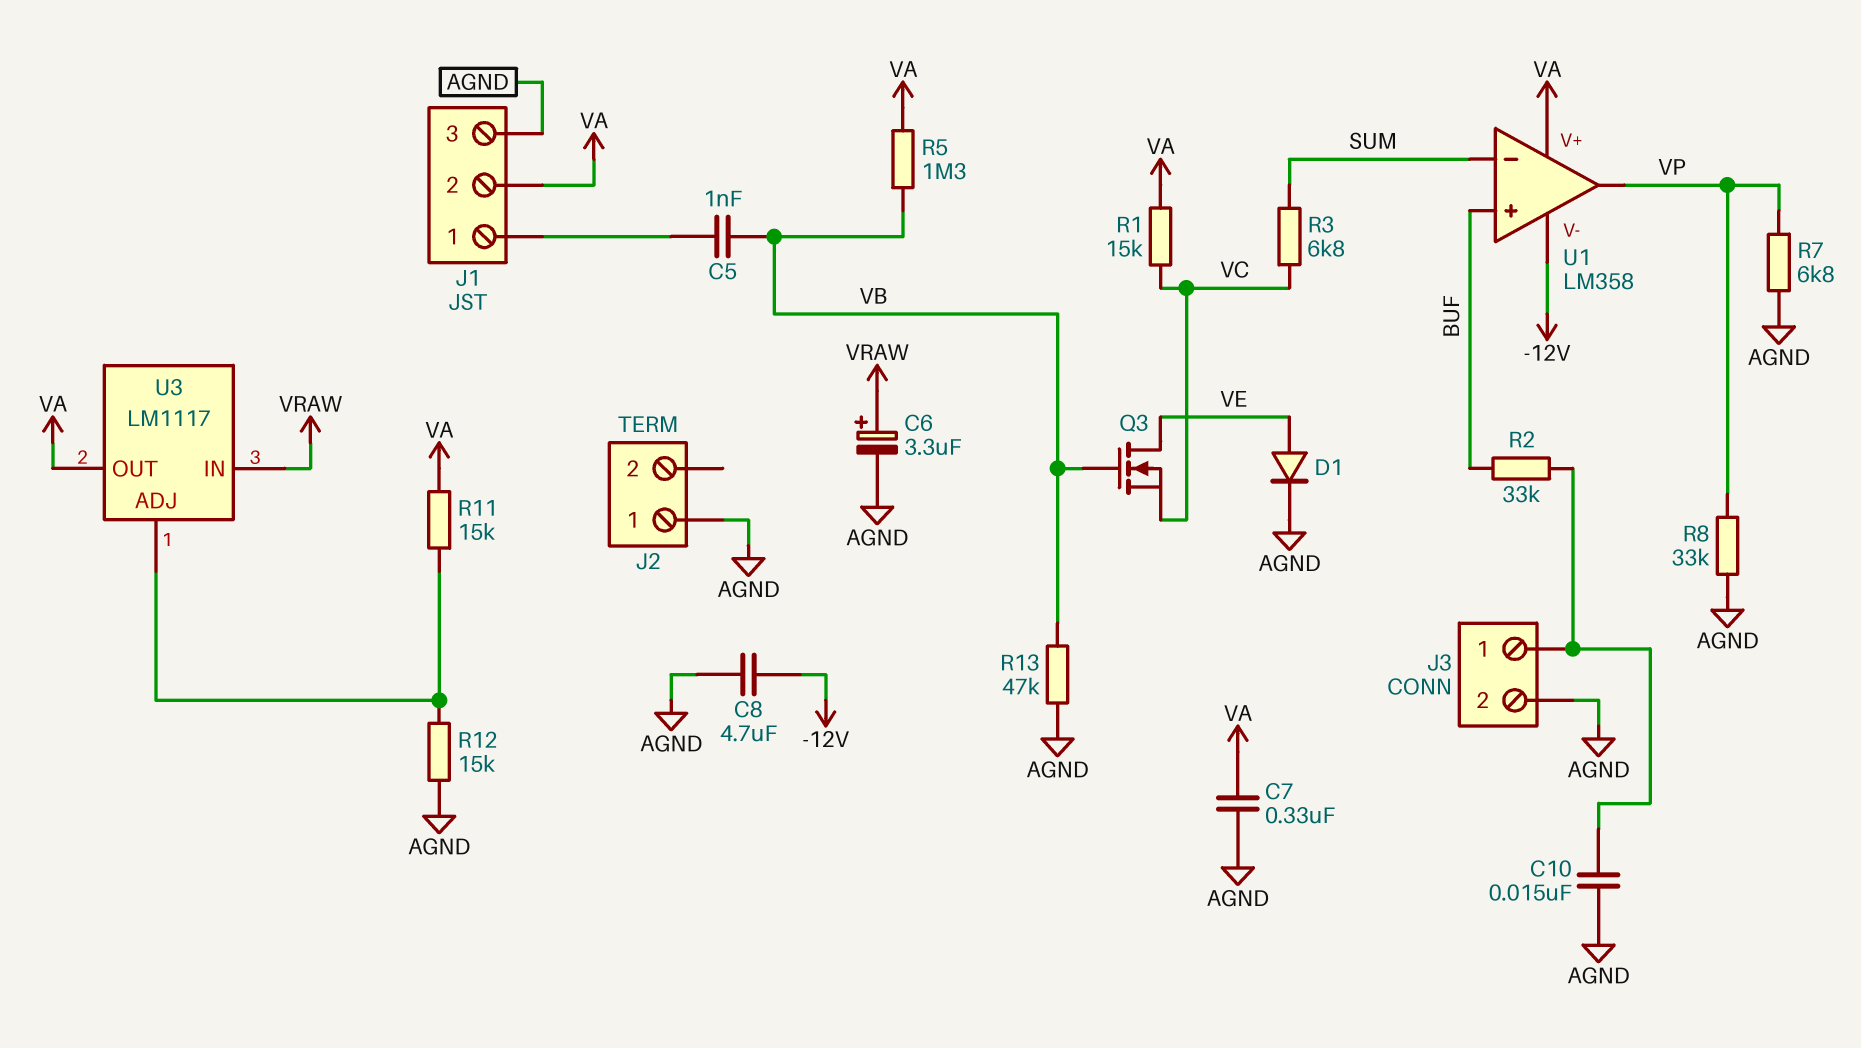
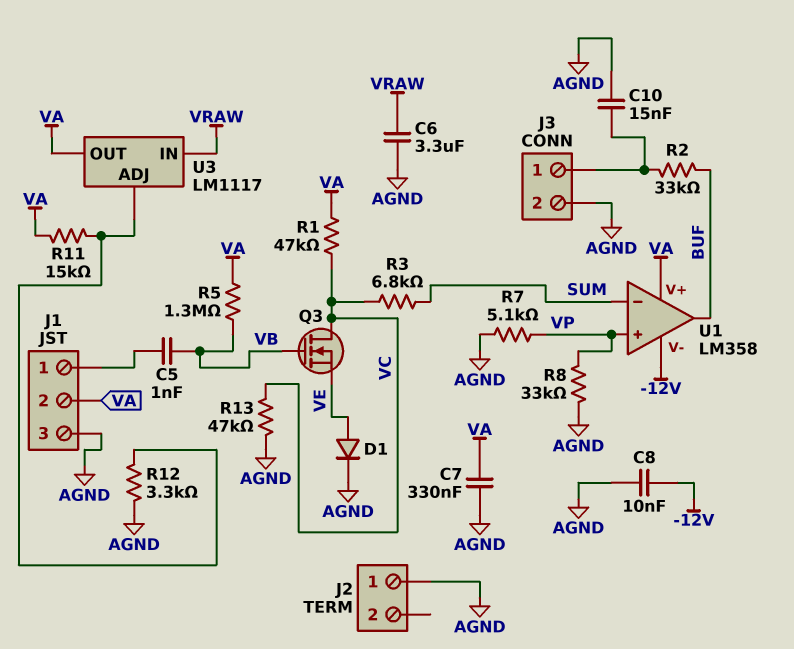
C6: 3.3uF (plus VRAW, minus AGND) -> 3.3uF (AGND, VRAW)
C8: 4.7uF (-12V, AGND) -> 10nF (-12V, AGND)
Q3: NMOS (G VB, D VE, S VC) -> NMOS (G VB, D VC, S VE)
R1: 15k (VA, VC) -> 47k (VA, VC)
R7: 6.8k (AGND, VP) -> 5.1k (AGND, VP)
R12: 15k (AGND, U3/ADJ) -> 3.3k (AGND, U3/ADJ)
R13: 47k (AGND, VB) -> 47k (AGND, VC)
U1 pin in+: BUF -> VP
U1 pin out: VP -> BUF

